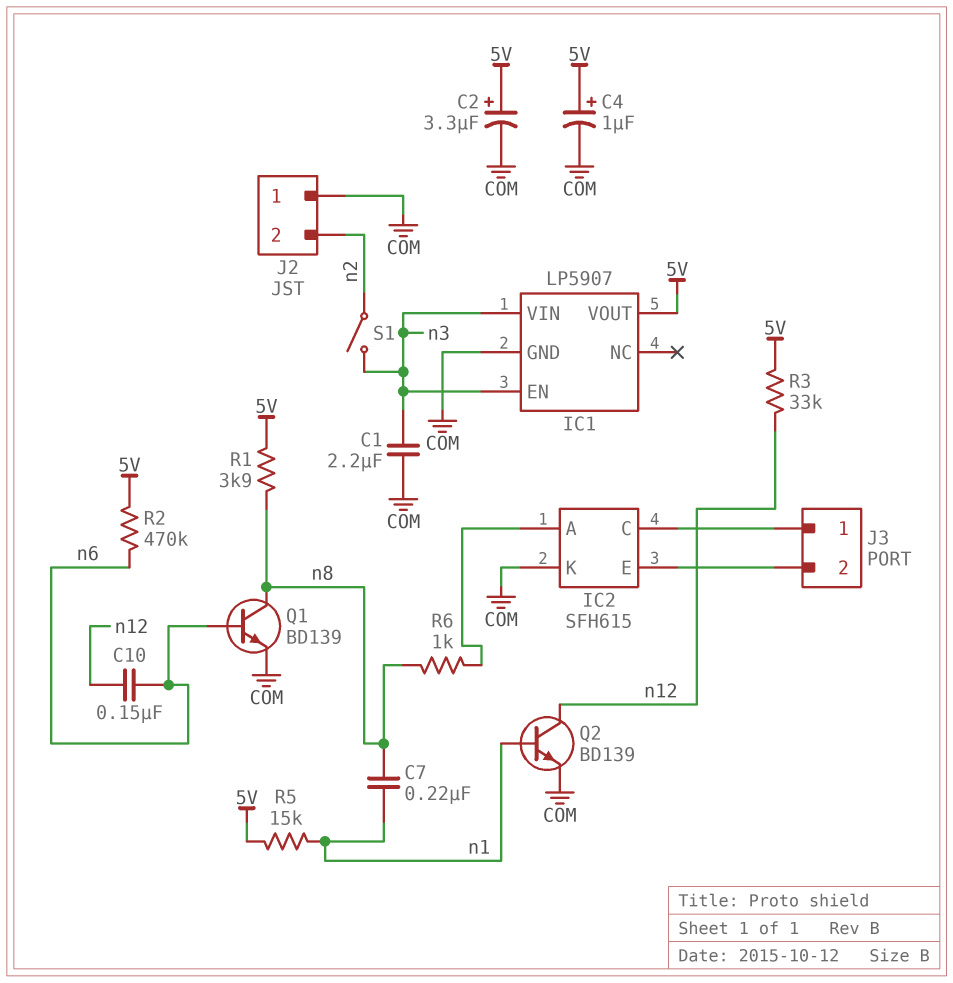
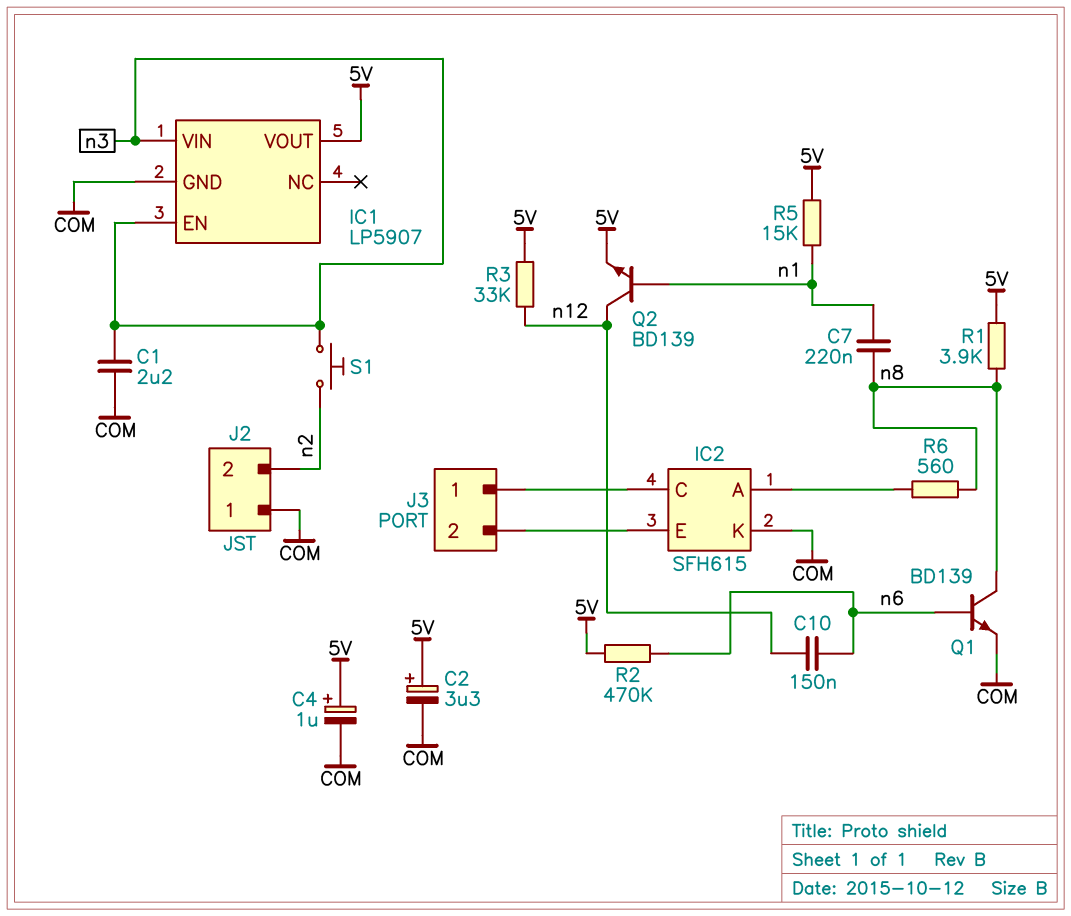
Q2: NPN BD139 (B n1, C n12, E COM) -> NPN BD139 (B n1, C n12, E 5V)
R6: 1k (IC2/A, n8) -> 560 (IC2/A, n8)
S1: switch (n2, n3) -> button (n2, n3)

